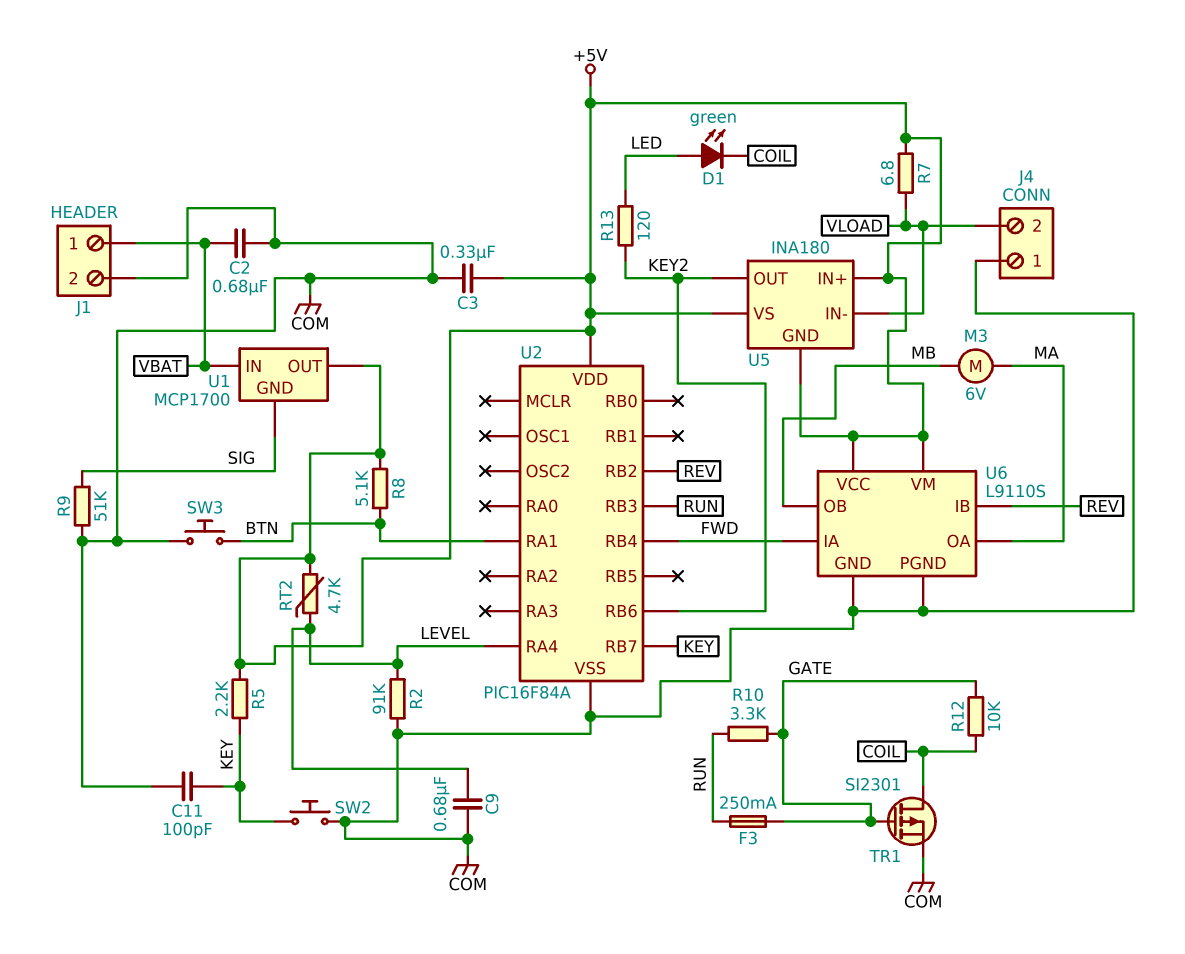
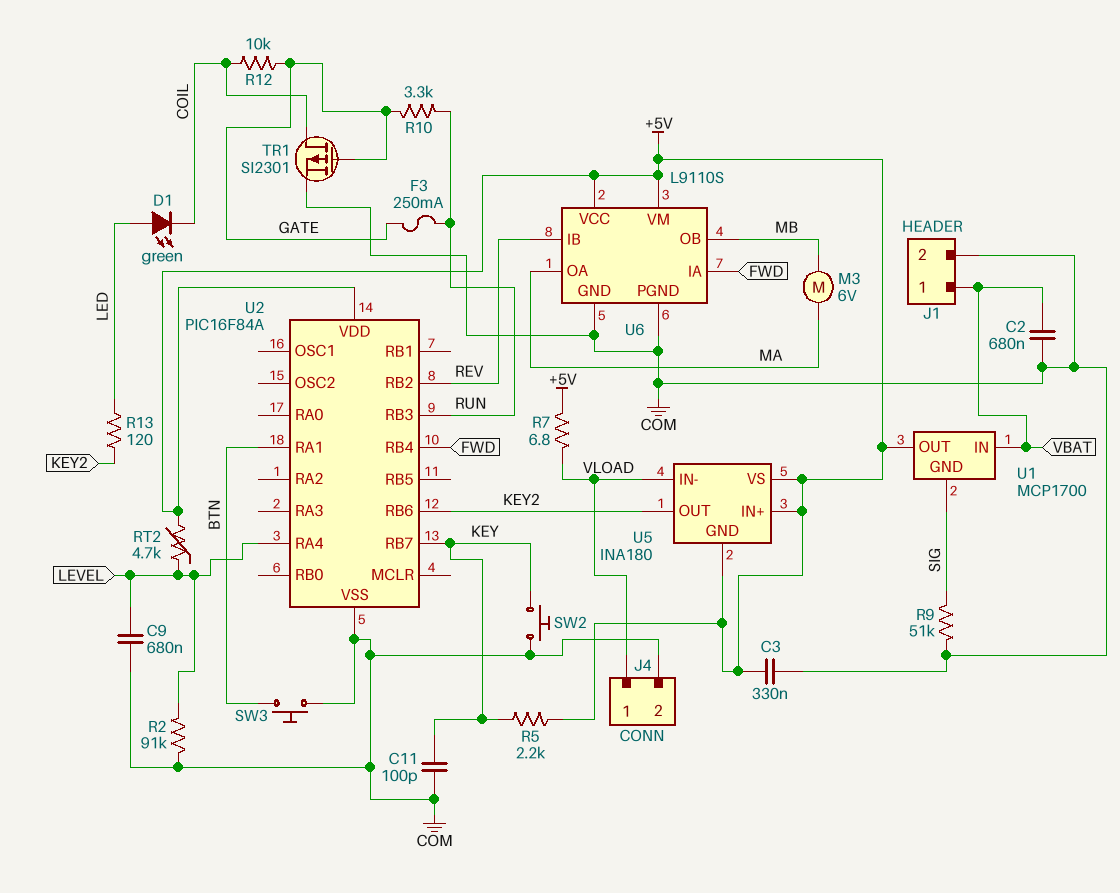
J4 pin 1: COM -> VLOAD
J4 pin 2: VLOAD -> COM
R8: 5.1k (+5V, BTN) -> none

